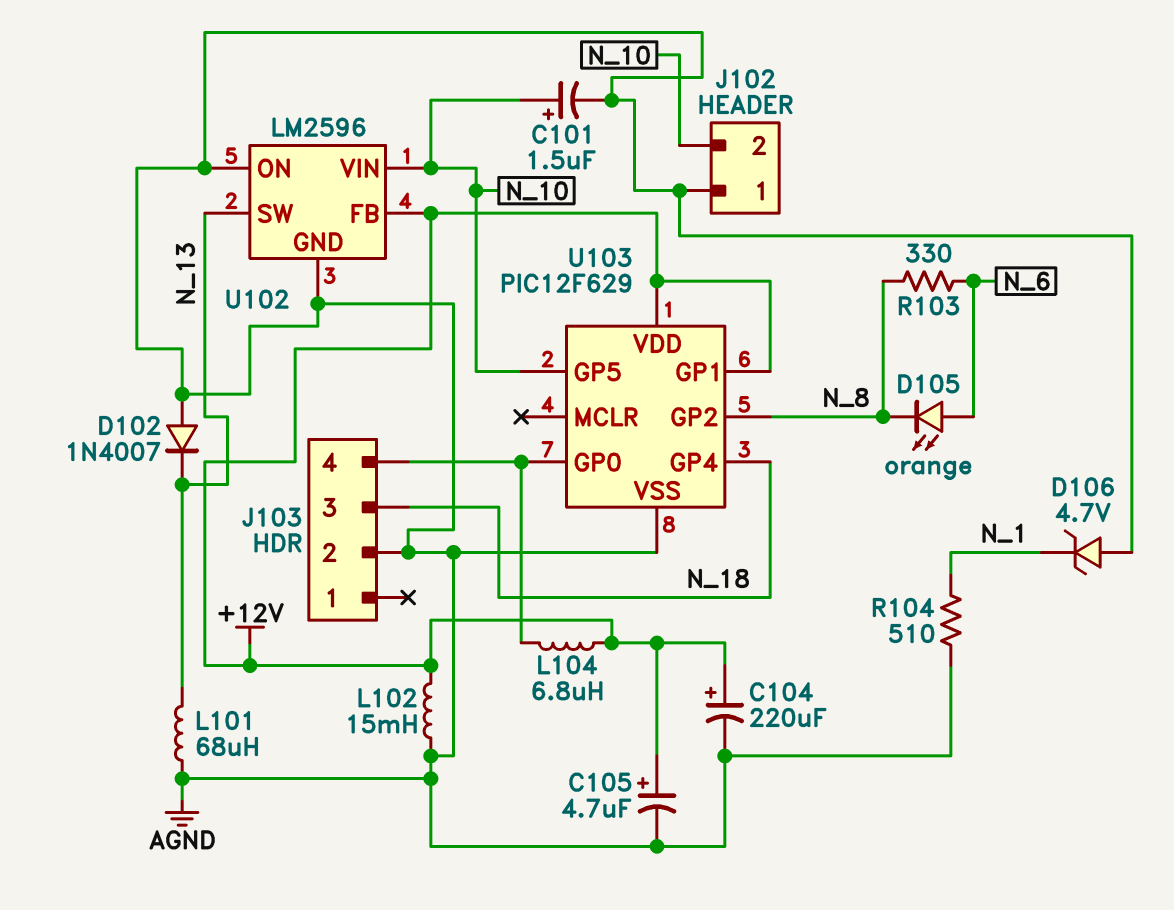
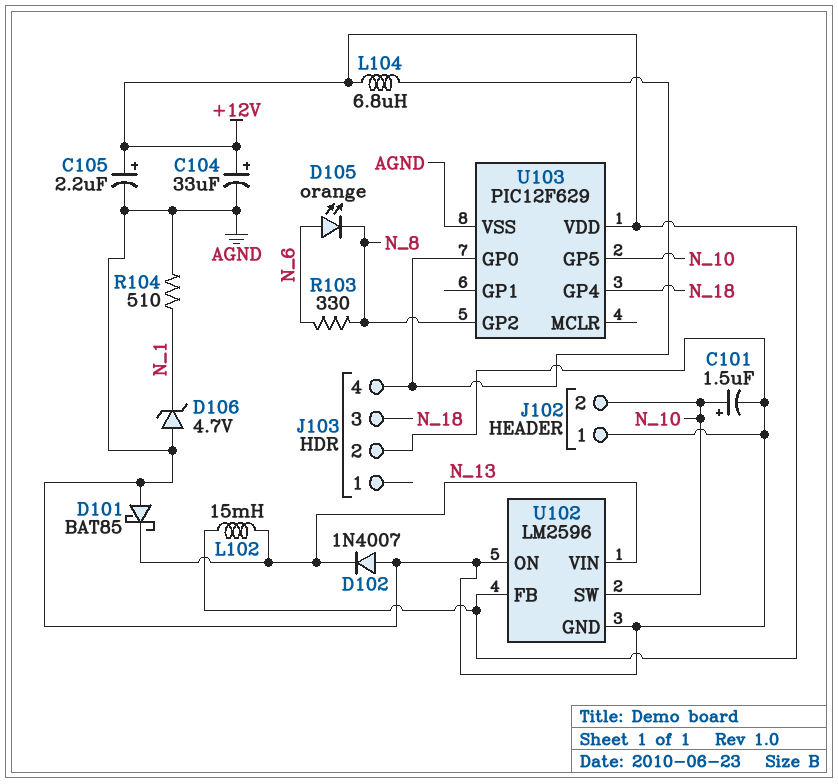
C104: 220uF (plus +12V, minus AGND) -> 33uF (plus +12V, minus AGND)
C105: 4.7uF (plus +12V, minus AGND) -> 2.2uF (plus +12V, minus AGND)
D101: none -> schottky BAT85 (A AGND, K N_13)
L101: 68uH (AGND, N_13) -> none
L102: 15mH (+12V, AGND) -> 15mH (+12V, N_13)
U102 pin SW: N_13 -> N_10
U102 pin VIN: N_10 -> N_13
U103 pin GP1: +12V -> none

